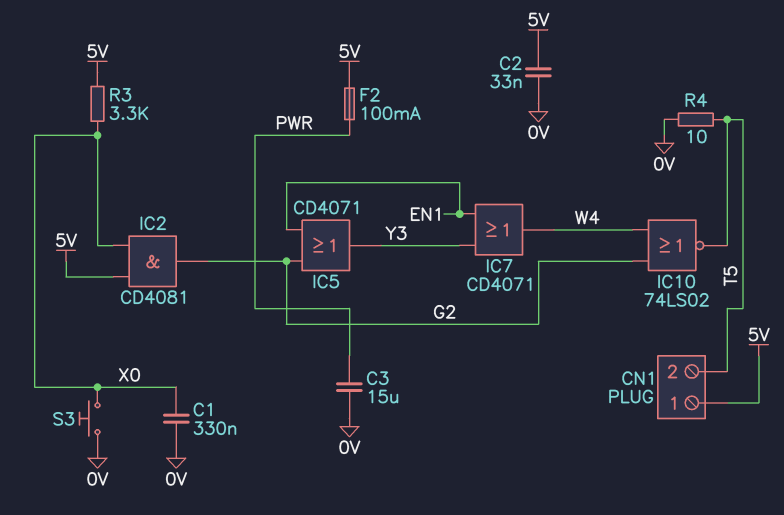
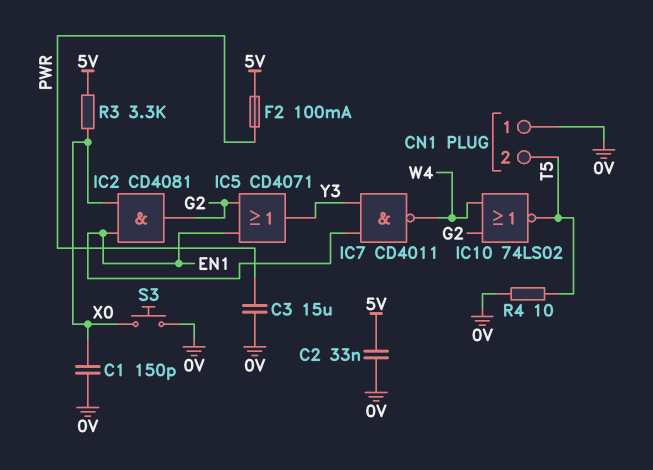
C1: 330nF (0V, X0) -> 150pF (0V, X0)
CN1 pin 1: 5V -> 0V
IC2: AND CD4081 (in 5V, in X0, out G2) -> AND CD4081 (in EN1, in X0, out G2)
IC7: OR CD4071 (in EN1, in Y3, out W4) -> NAND CD4011 (in EN1, in Y3, out W4)

